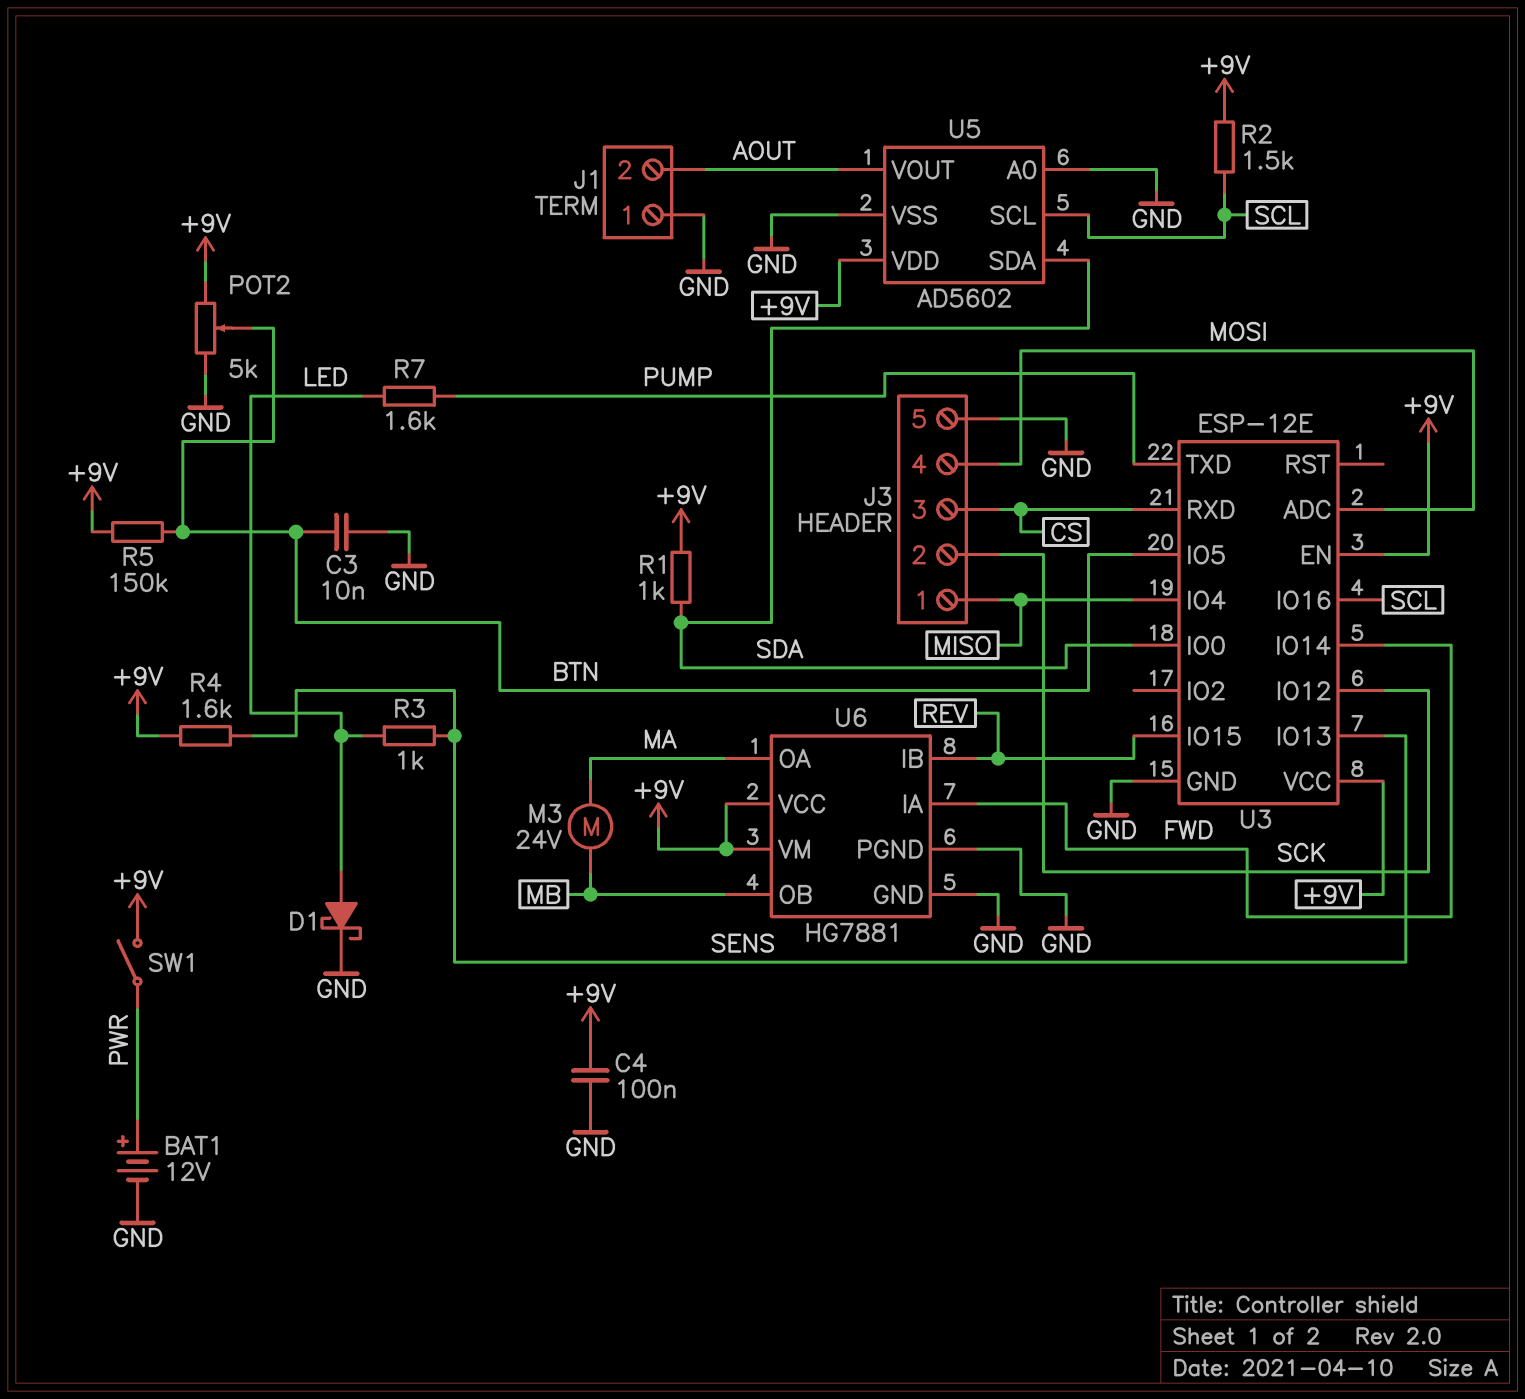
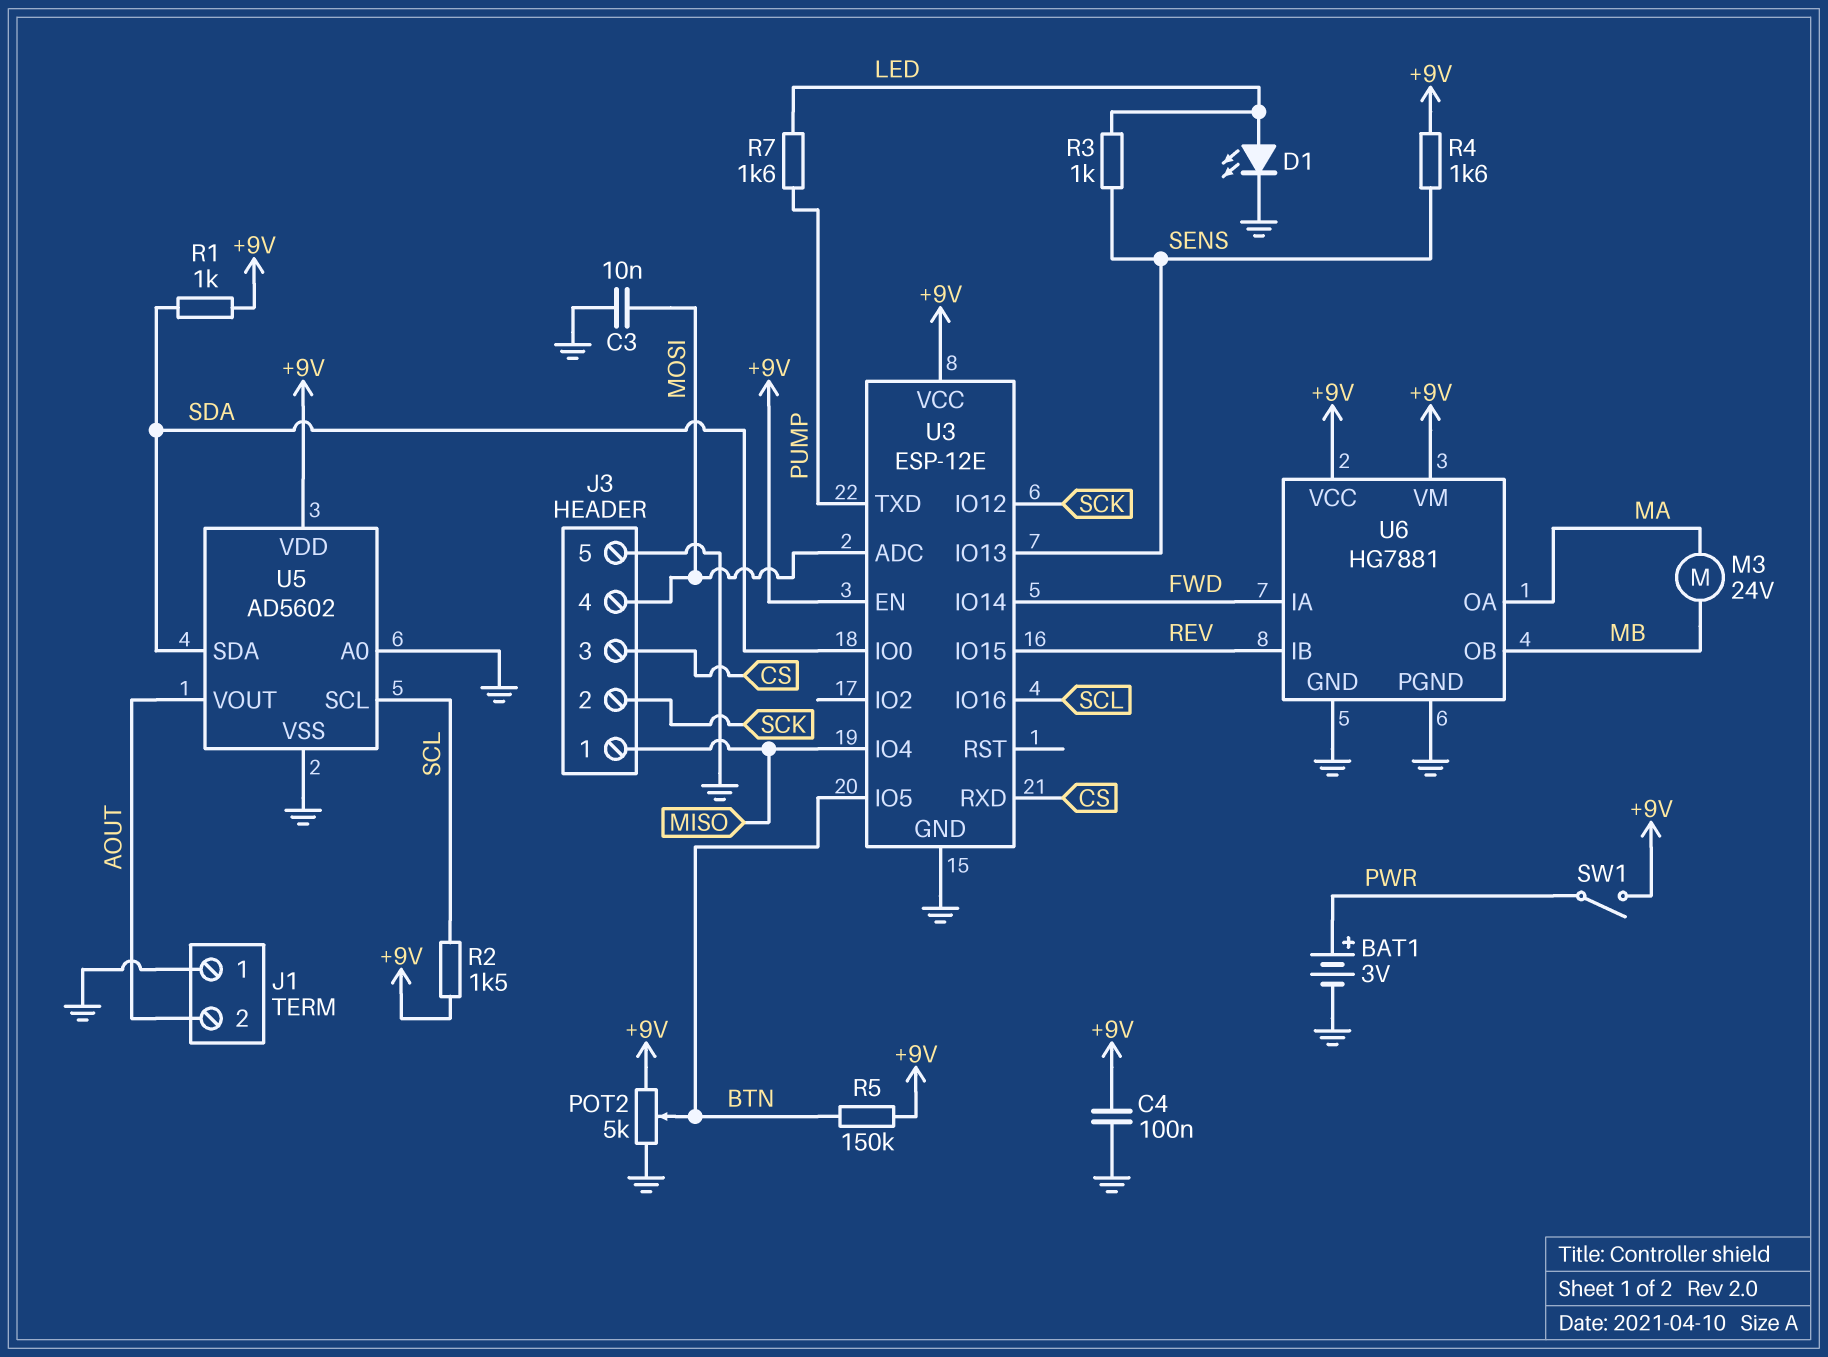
BAT1: 12V (plus PWR, minus GND) -> 3V (plus PWR, minus GND)
C3: 10nF (BTN, GND) -> 10nF (GND, MOSI)
D1: schottky (A LED, K GND) -> LED (A LED, K GND)

